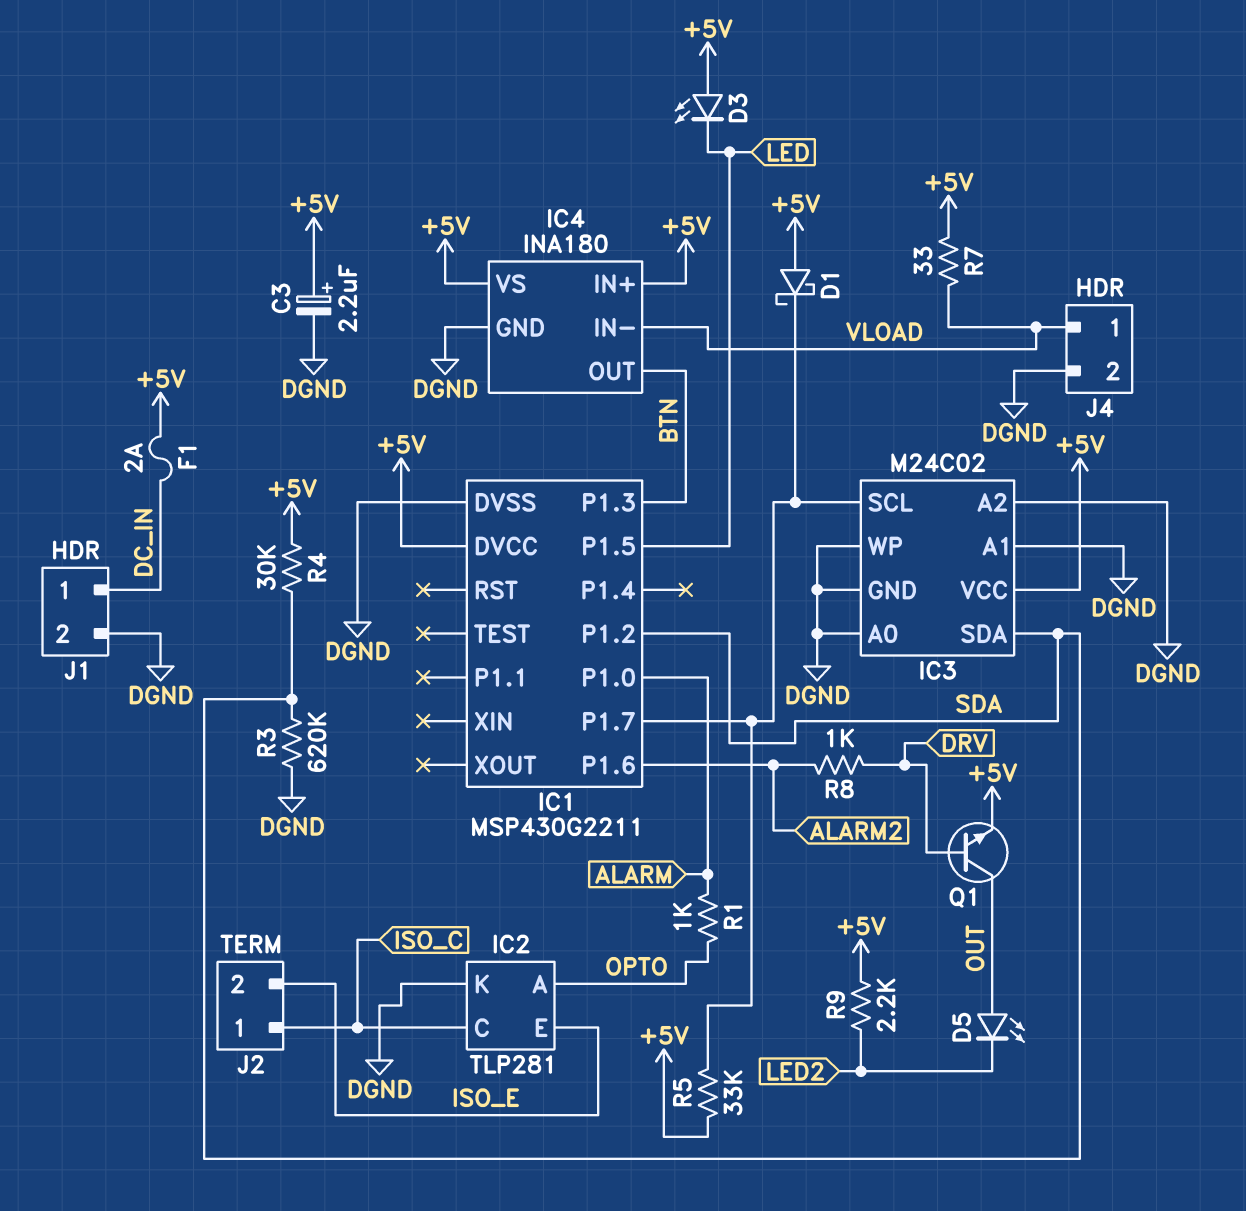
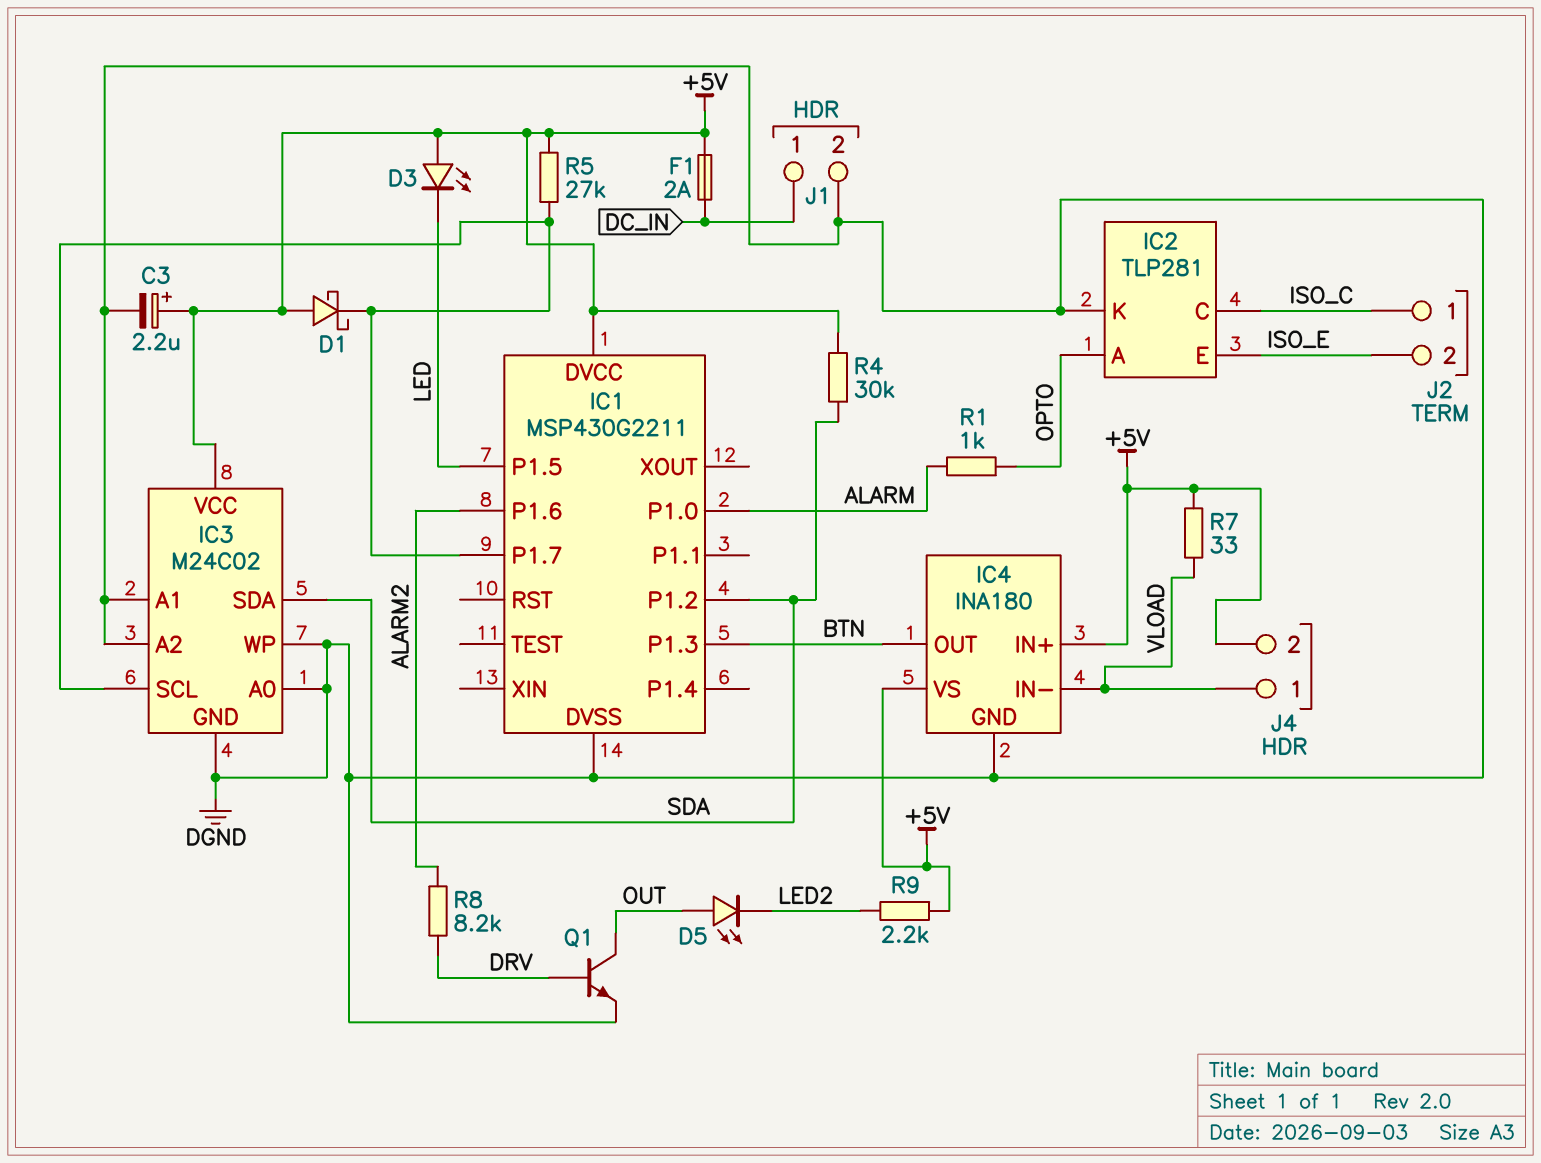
J4 pin 2: DGND -> +5V
Q1: NPN (B DRV, C OUT, E +5V) -> NPN (B DRV, C OUT, E DGND)
R3: 620k (DGND, SDA) -> none
R5: 33k (+5V, IC1/P1.7) -> 27k (+5V, IC1/P1.7)
R8: 1k (ALARM2, DRV) -> 8.2k (ALARM2, DRV)

